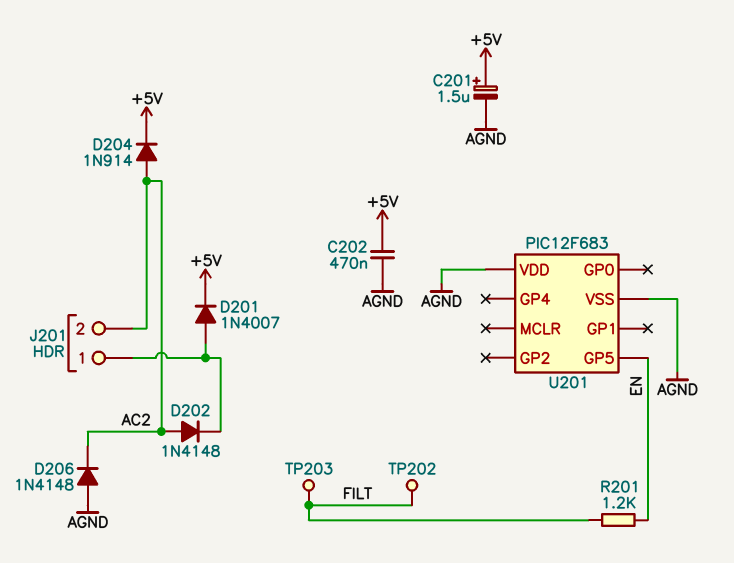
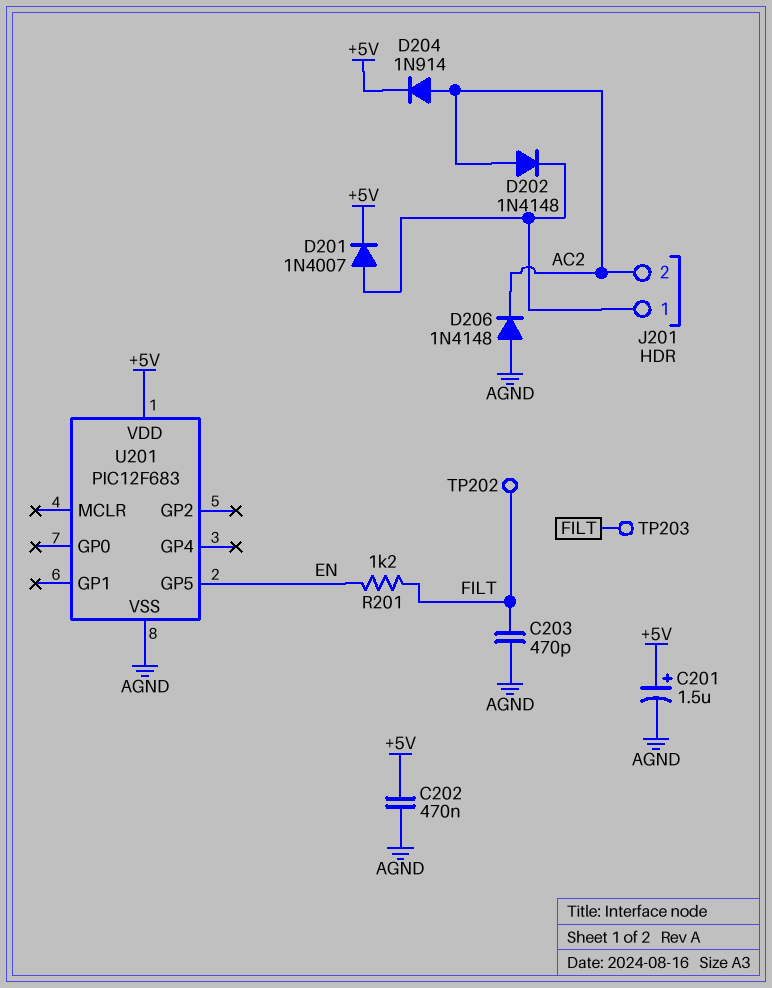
C203: none -> 470pF (AGND, FILT)
U201 pin VDD: AGND -> +5V

